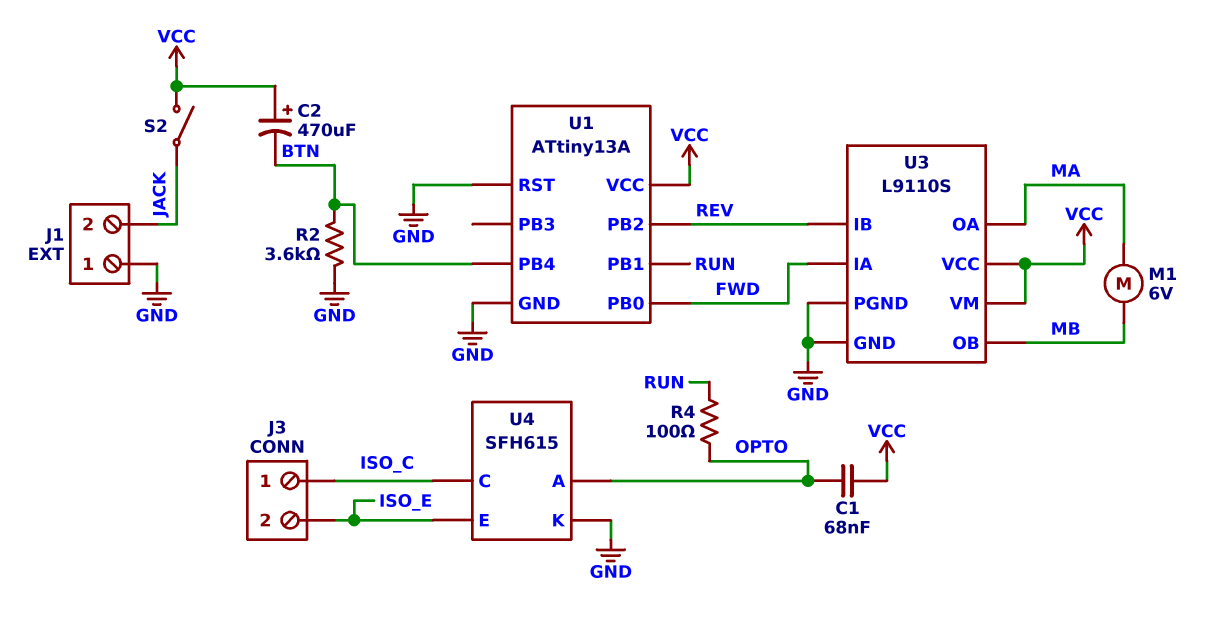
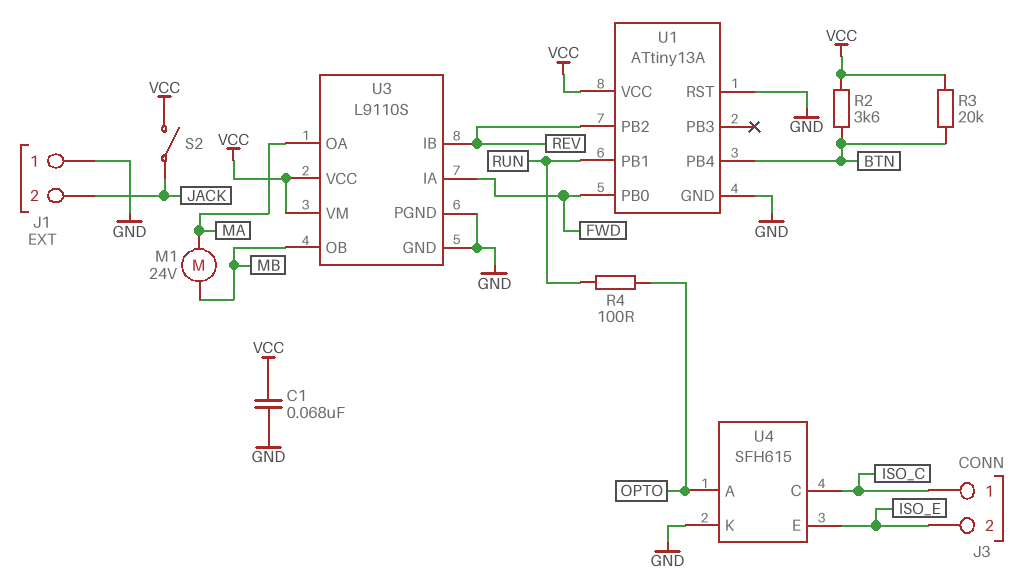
C1: 68nF (OPTO, VCC) -> 68nF (GND, VCC)
C2: 470uF (plus VCC, minus BTN) -> none
M1: motor 6V (MA, MB) -> motor 24V (MA, MB)
R2: 3.6k (BTN, GND) -> 3.6k (BTN, VCC)
R3: none -> 20k (BTN, VCC)

